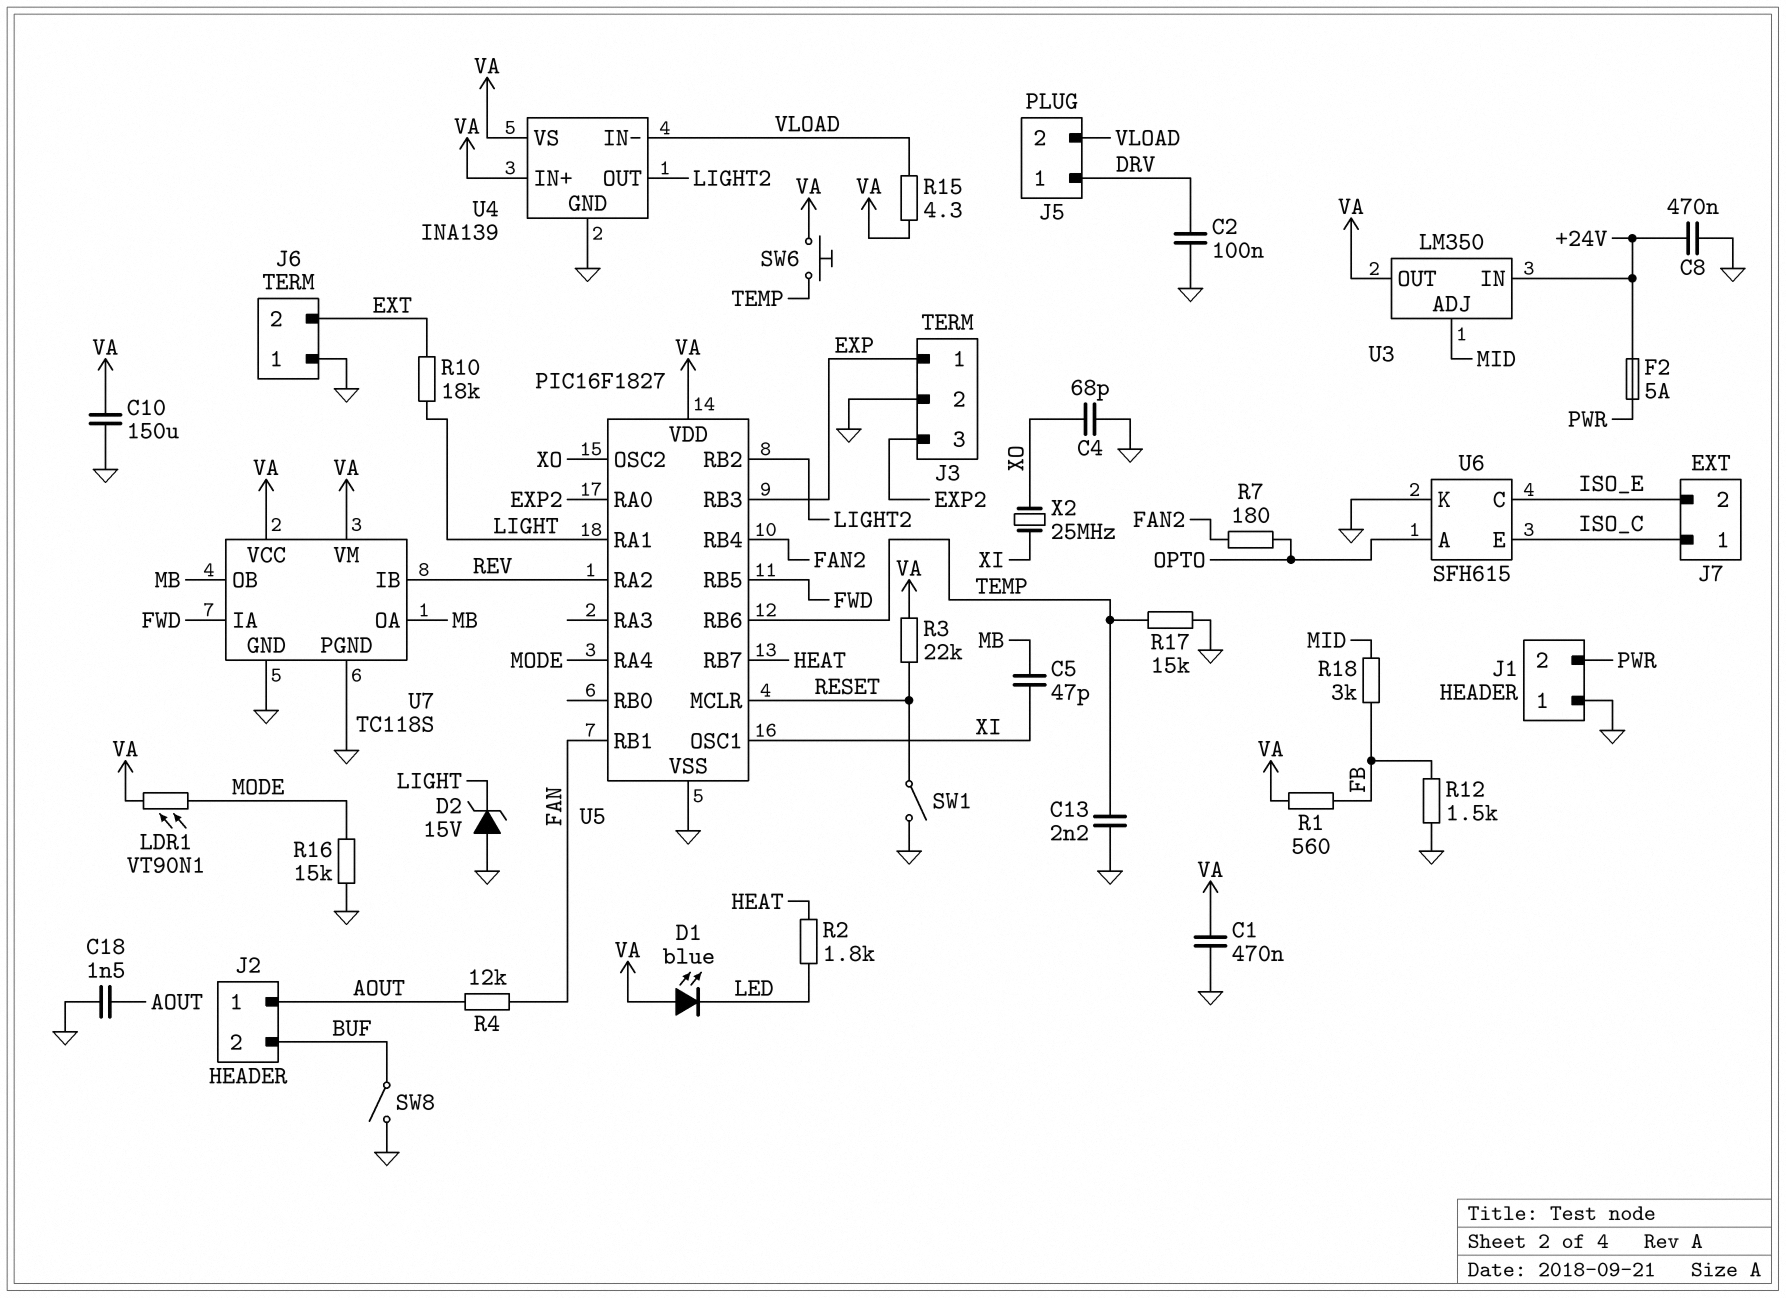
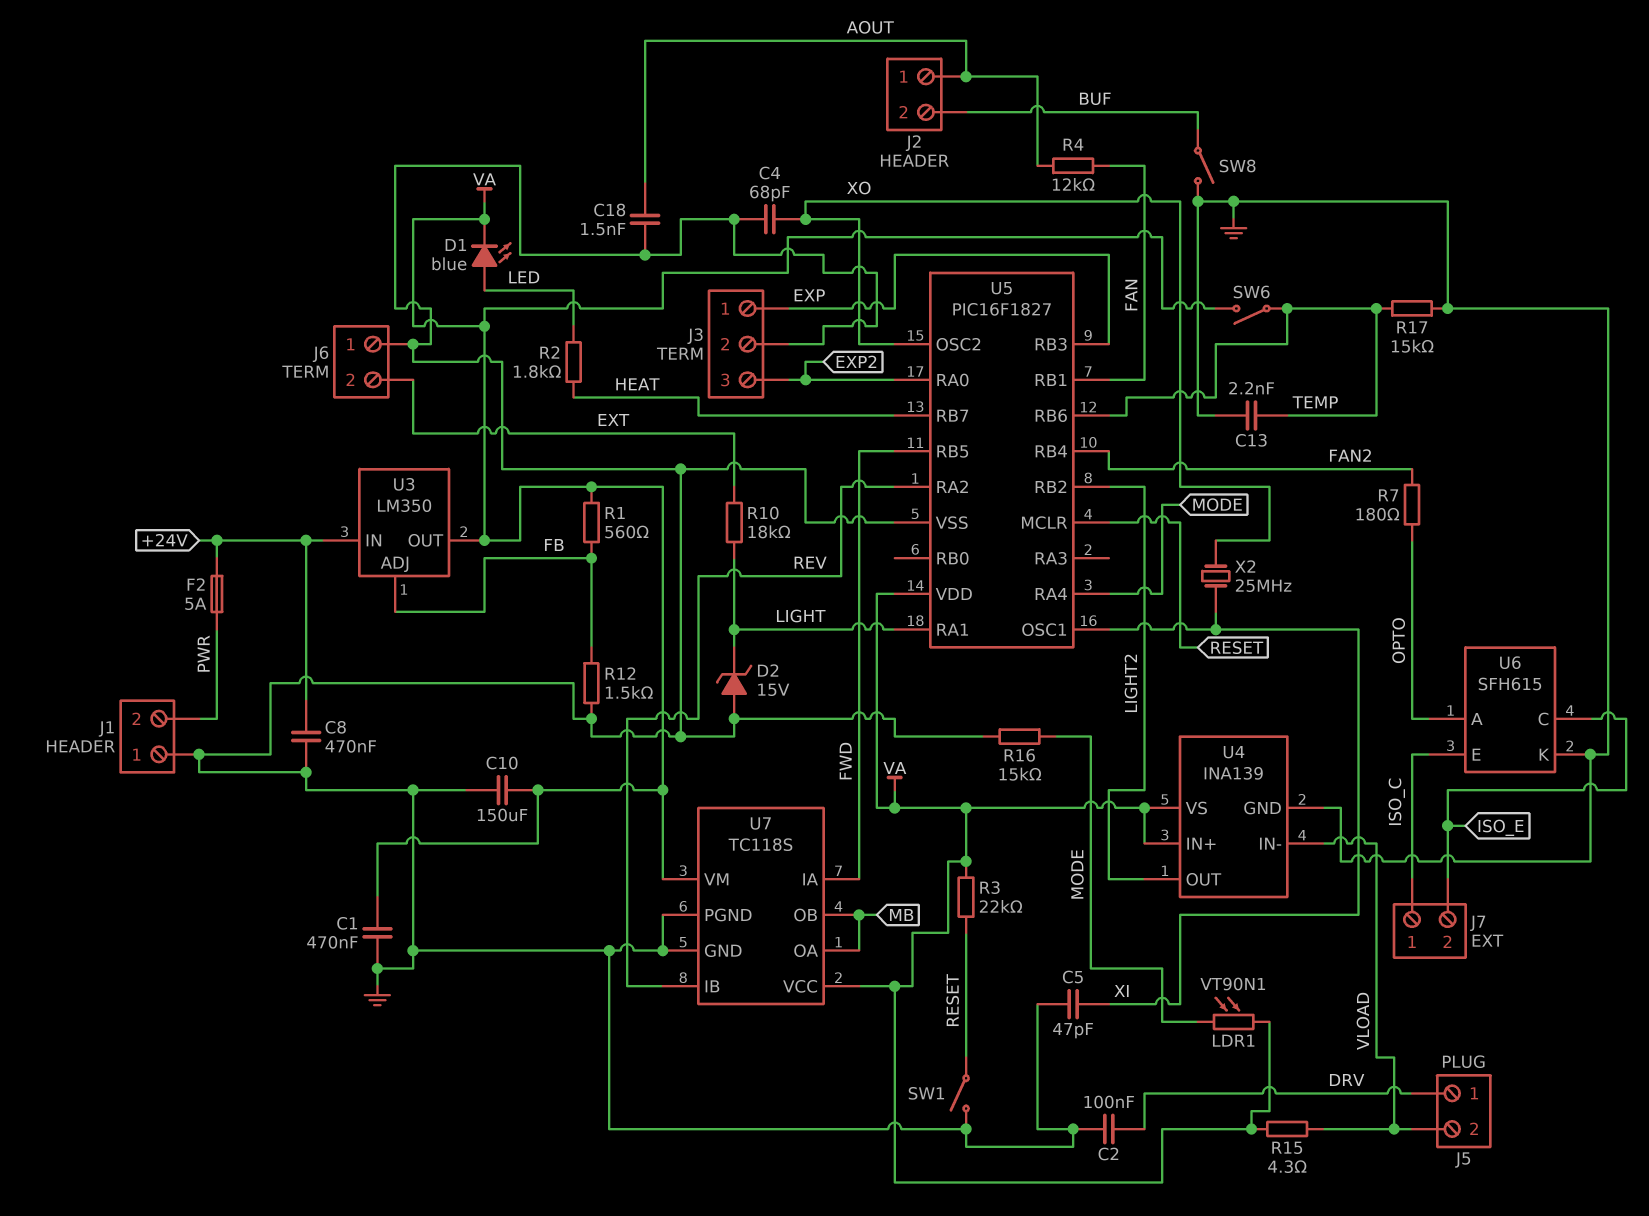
C5: 47pF (MB, XI) -> 47pF (GND, XI)
D1: LED blue (A VA, K LED) -> LED blue (A LED, K VA)
R18: 3k (FB, MID) -> none
SW6: button (TEMP, VA) -> switch (TEMP, VA)
U3 pin ADJ: MID -> FB

